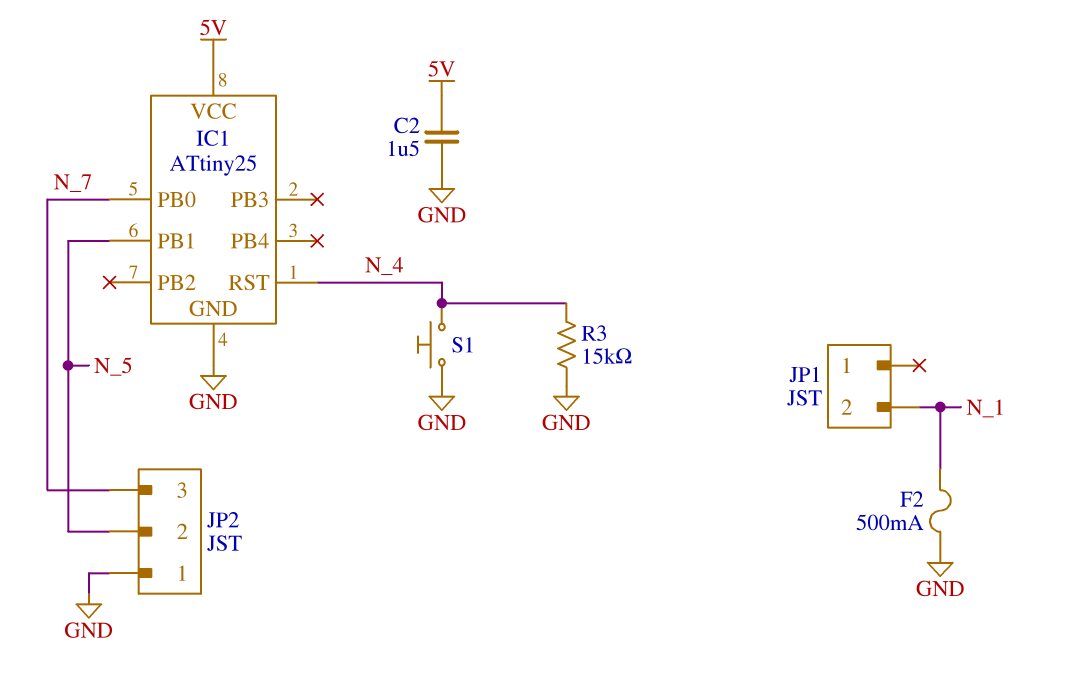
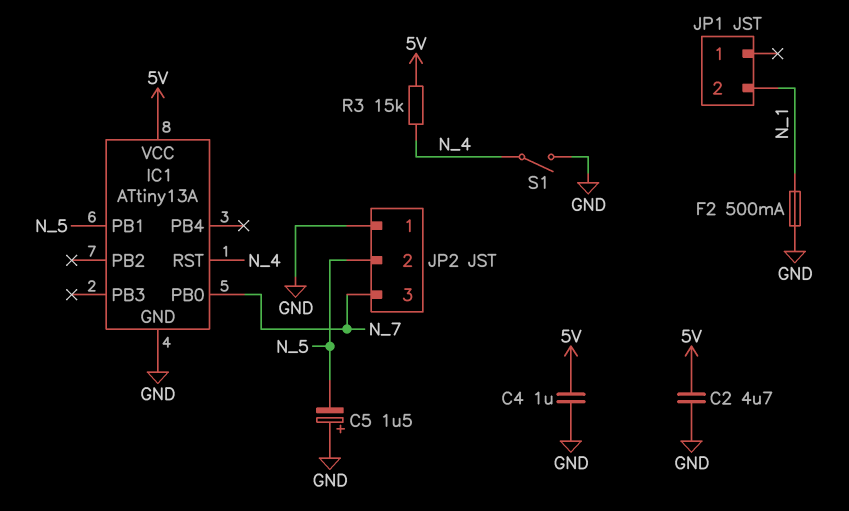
C2: 1.5uF (5V, GND) -> 4.7uF (5V, GND)
C4: none -> 1uF (5V, GND)
C5: none -> 1.5uF (plus GND, minus N_5)
IC1: ATtiny25 -> ATtiny13A
R3: 15k (GND, N_4) -> 15k (5V, N_4)
S1: button (GND, N_4) -> switch (GND, N_4)

